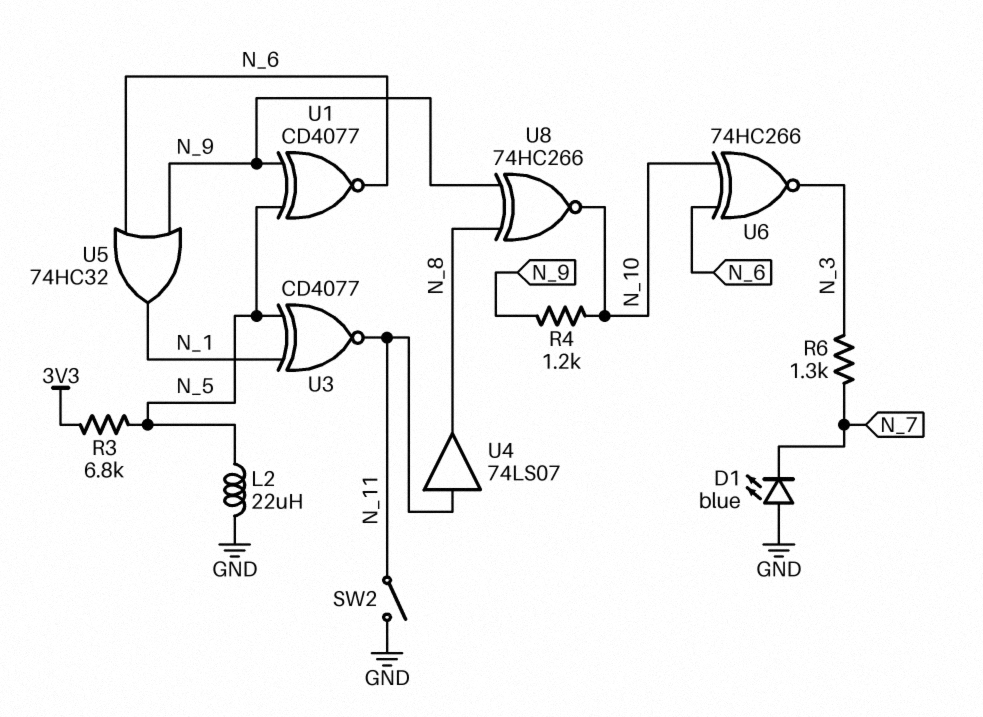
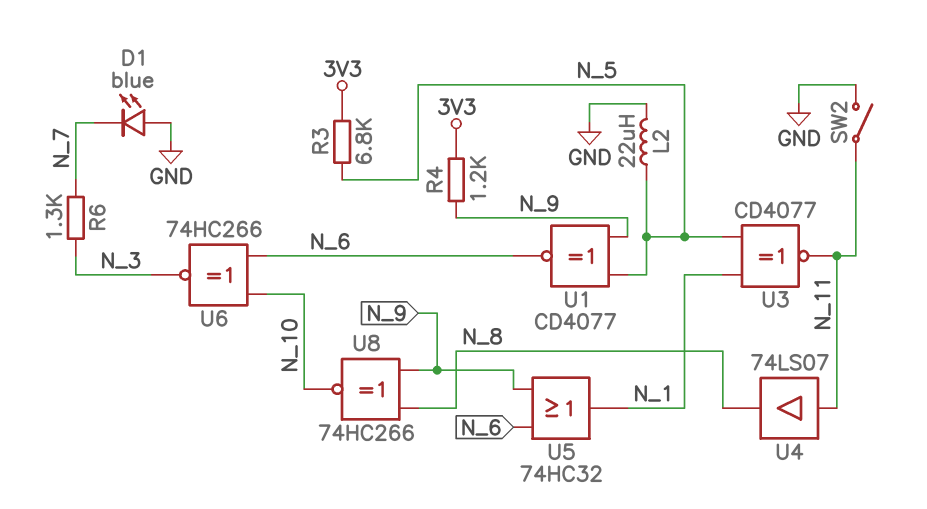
R4: 1.2k (N_9, N_10) -> 1.2k (3V3, N_9)

